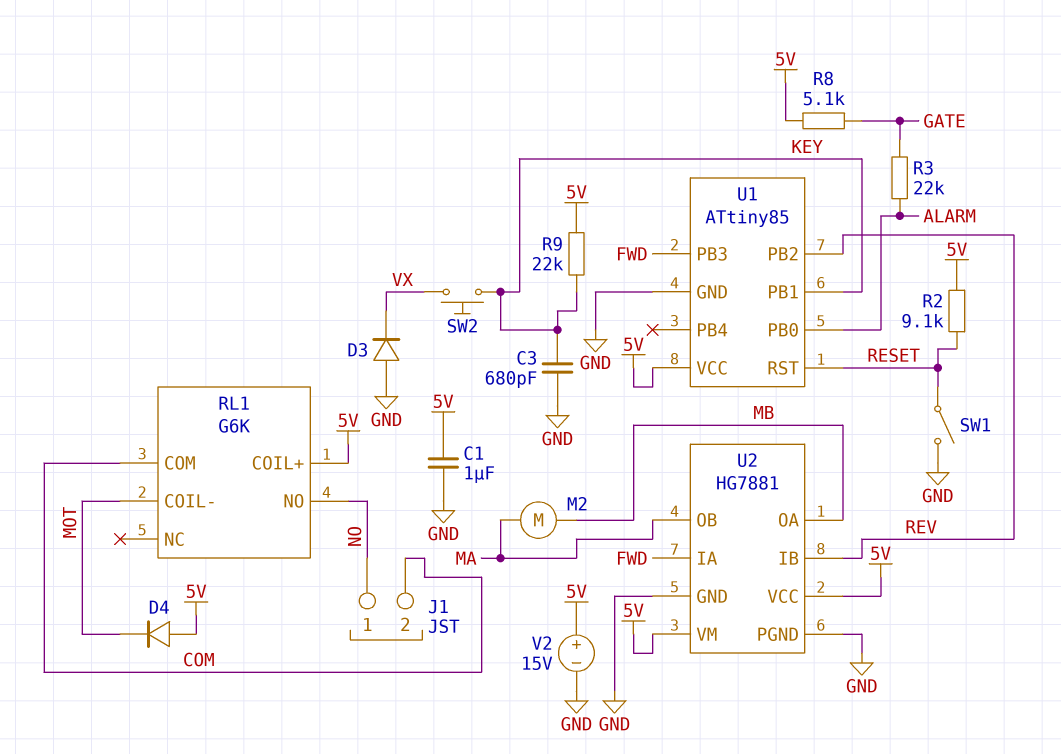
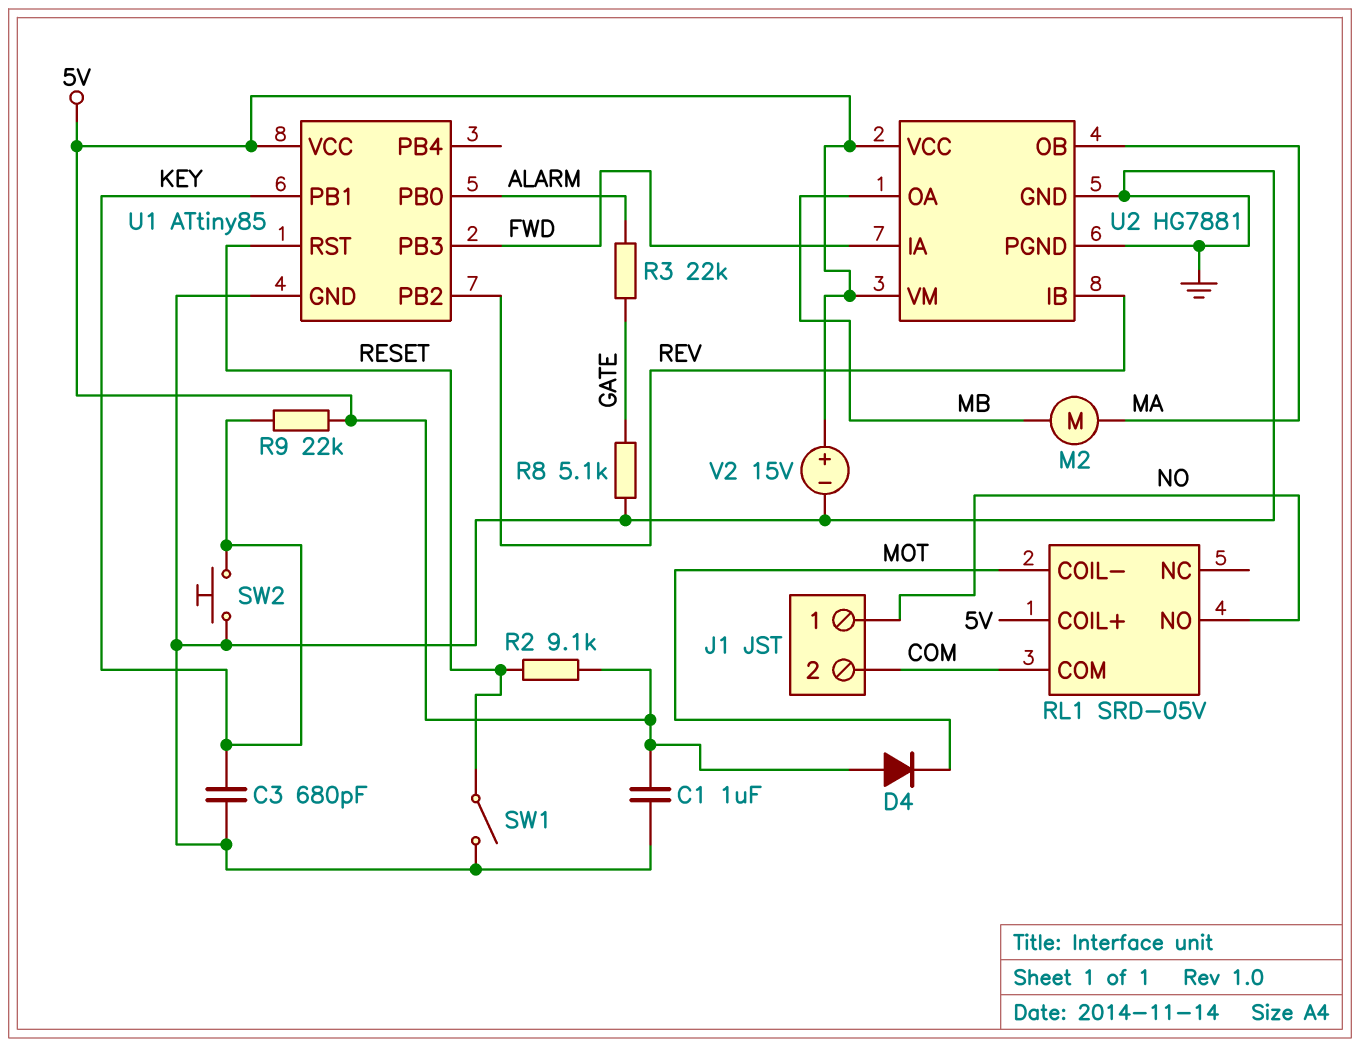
D3: diode (A GND, K VX) -> none
R8: 5.1k (5V, GATE) -> 5.1k (GATE, GND)
RL1: G6K -> SRD-05V
SW2: button (KEY, VX) -> button (GND, KEY)

